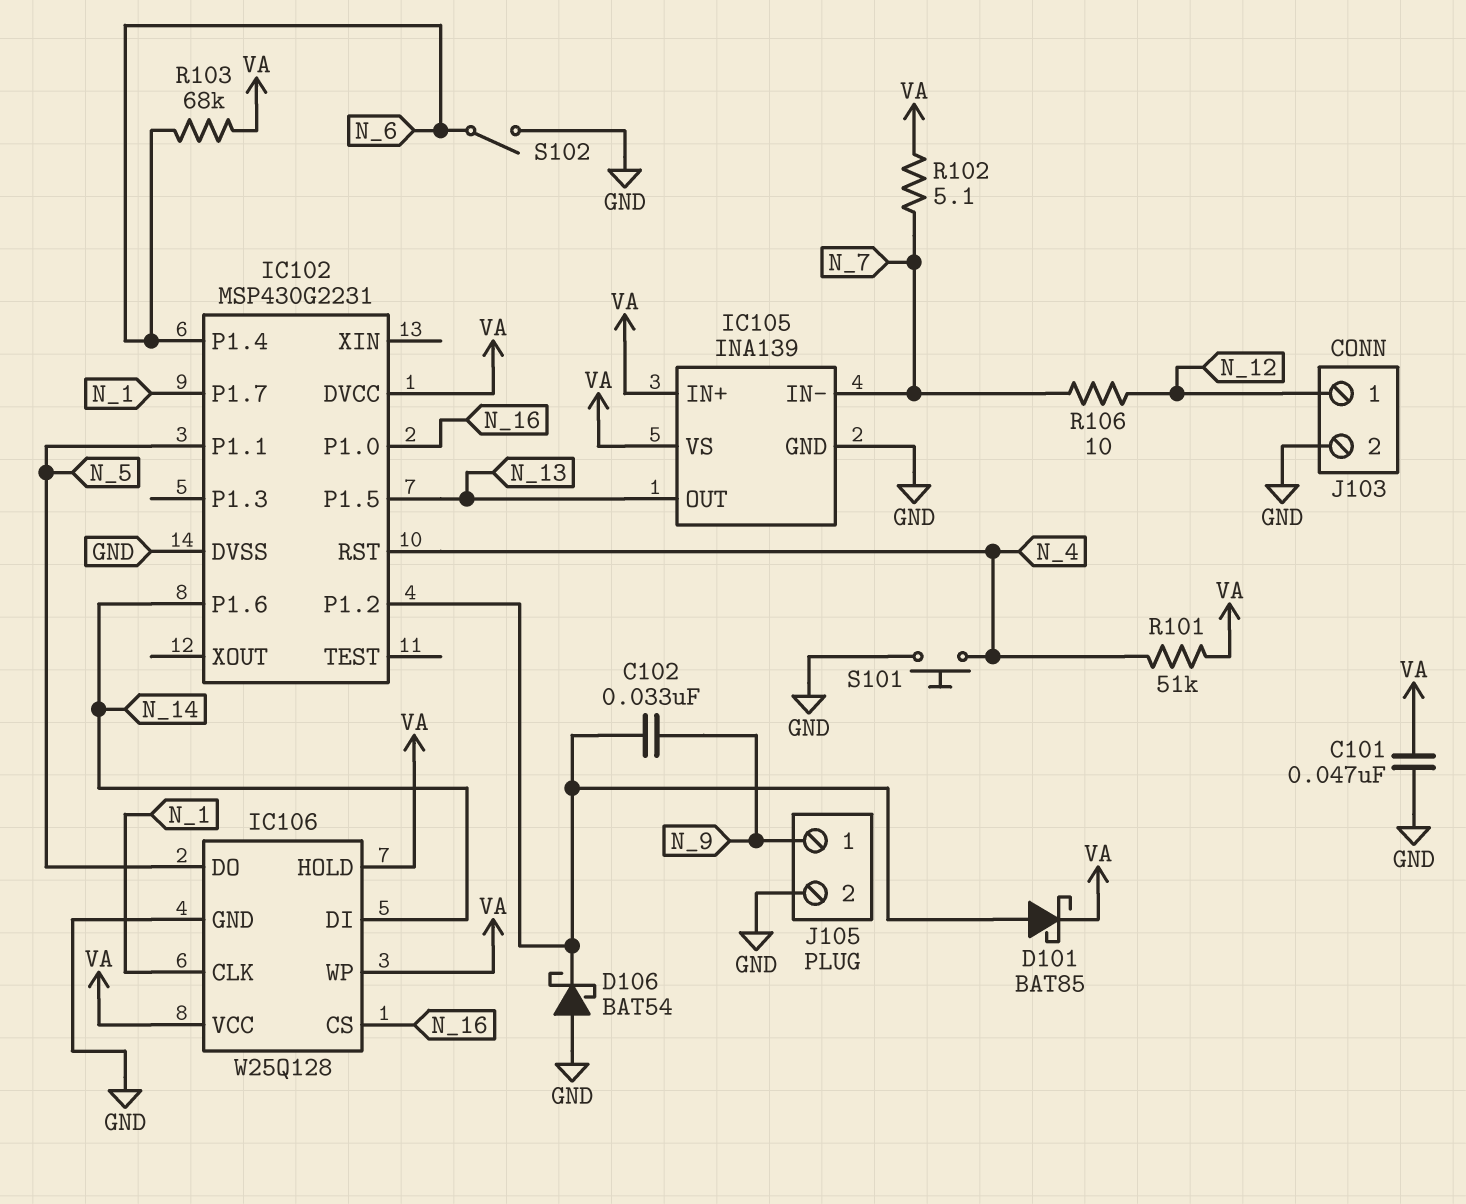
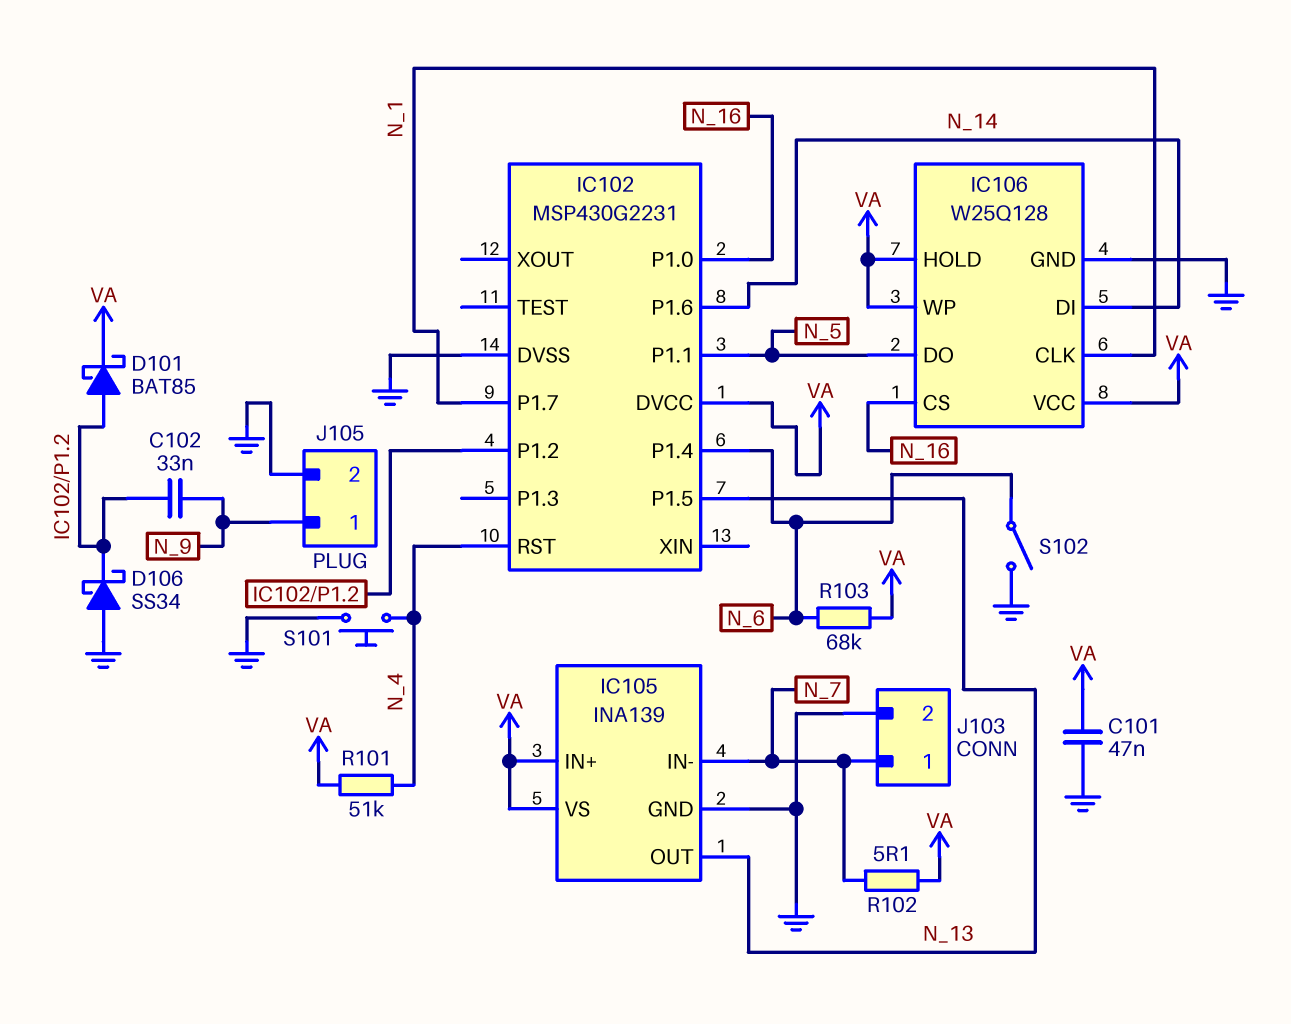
D106: schottky BAT54 (A GND, K IC102/P1.2) -> schottky SS34 (A GND, K IC102/P1.2)
J103 pin 1: N_12 -> N_7
R106: 10 (N_7, N_12) -> none

